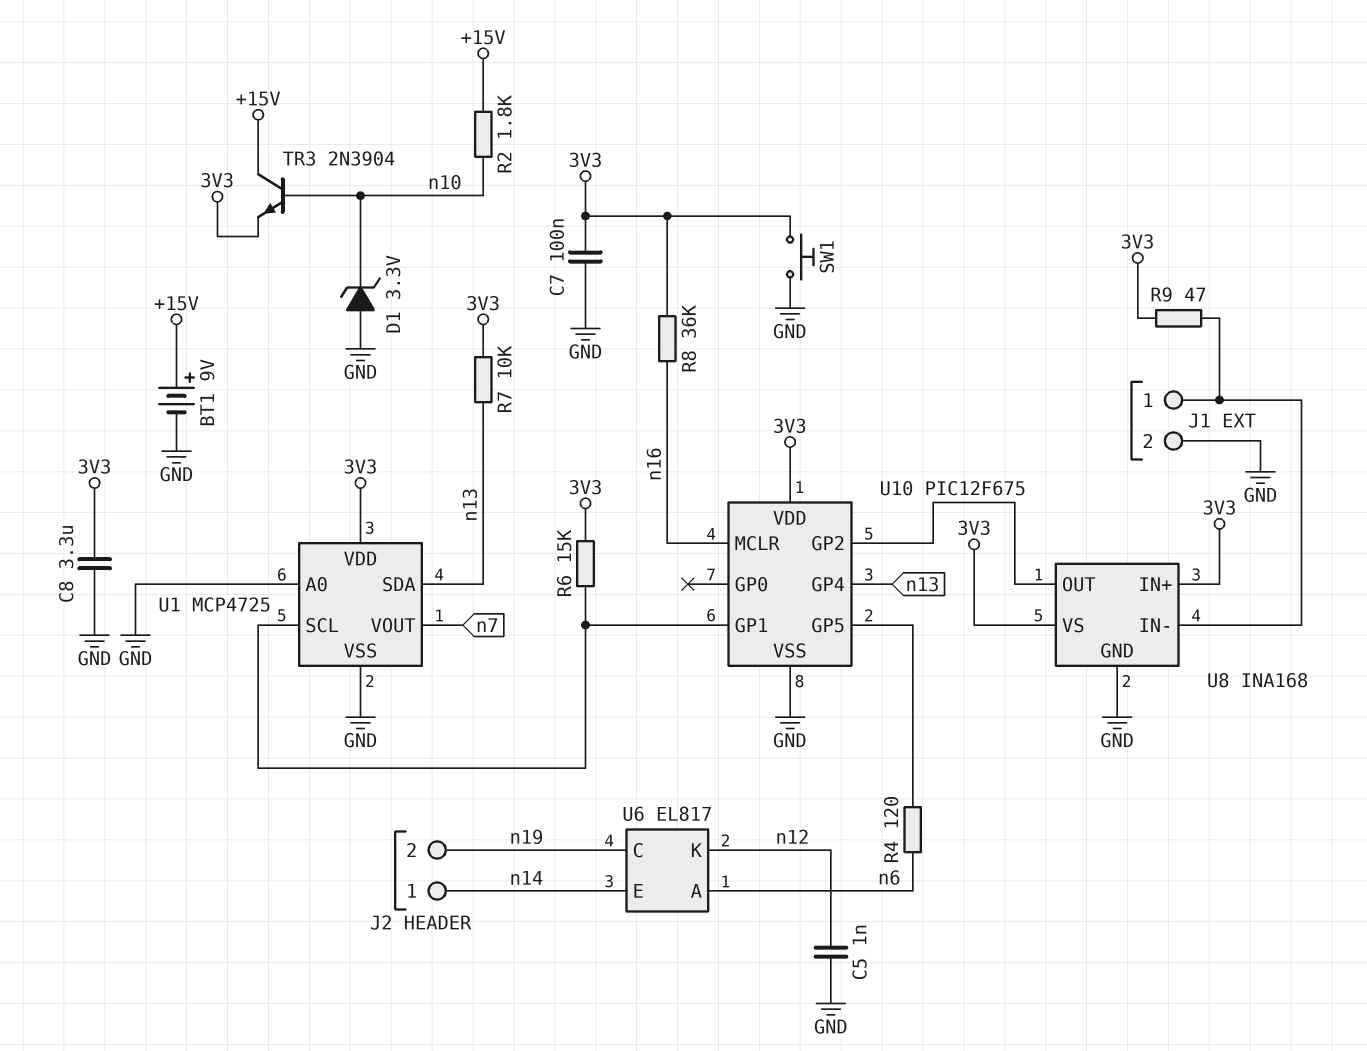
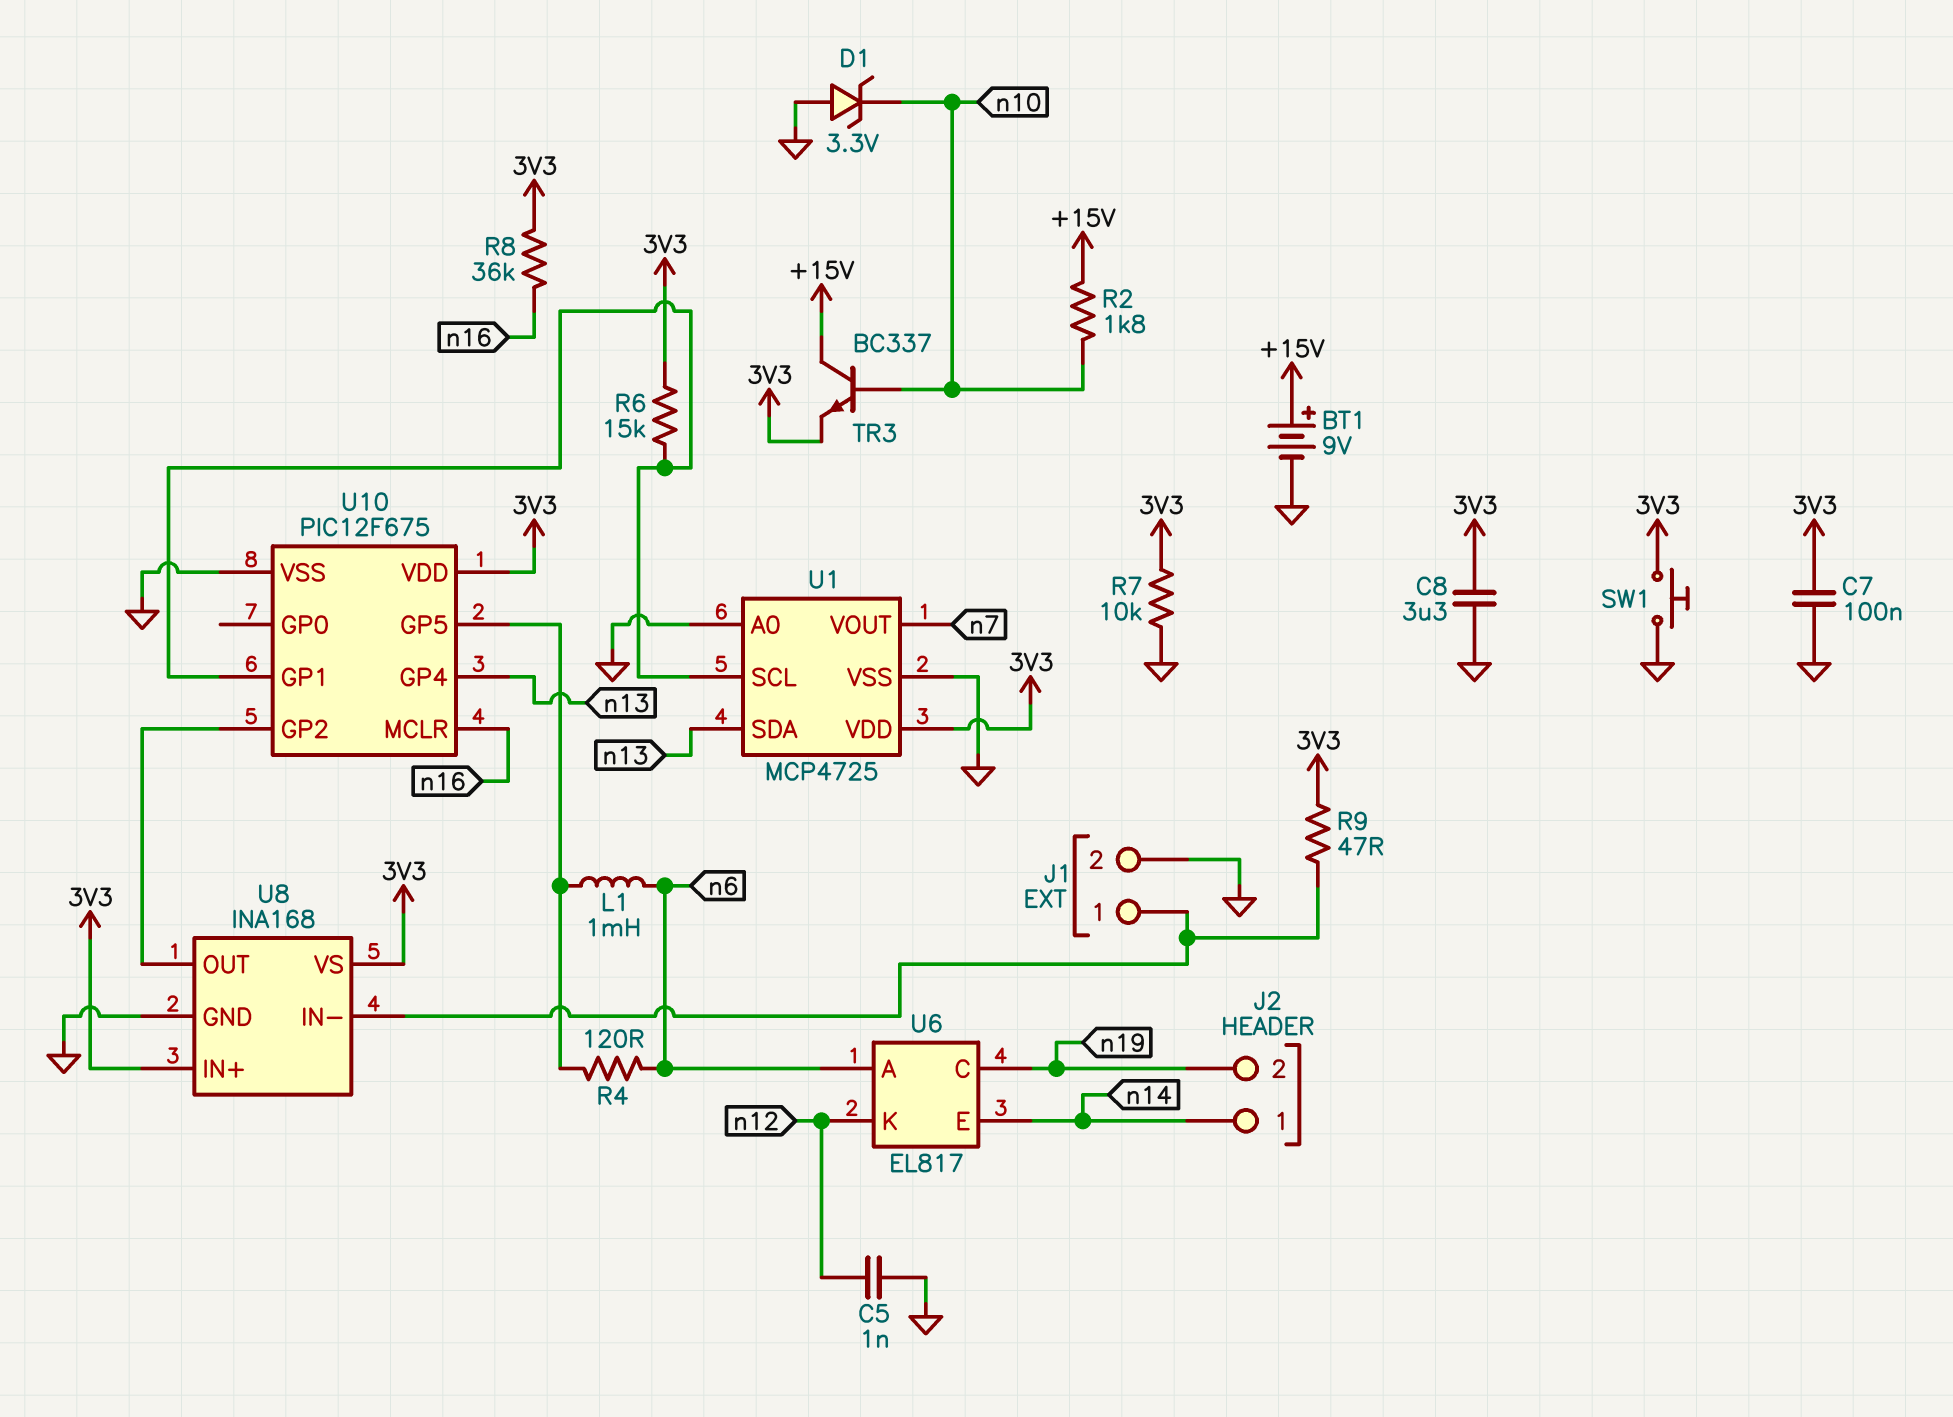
L1: none -> 1mH (U10/GP5, n6)
R7: 10k (3V3, n13) -> 10k (3V3, GND)
TR3: NPN 2N3904 (B n10, C +15V, E 3V3) -> NPN BC337 (B n10, C +15V, E 3V3)

